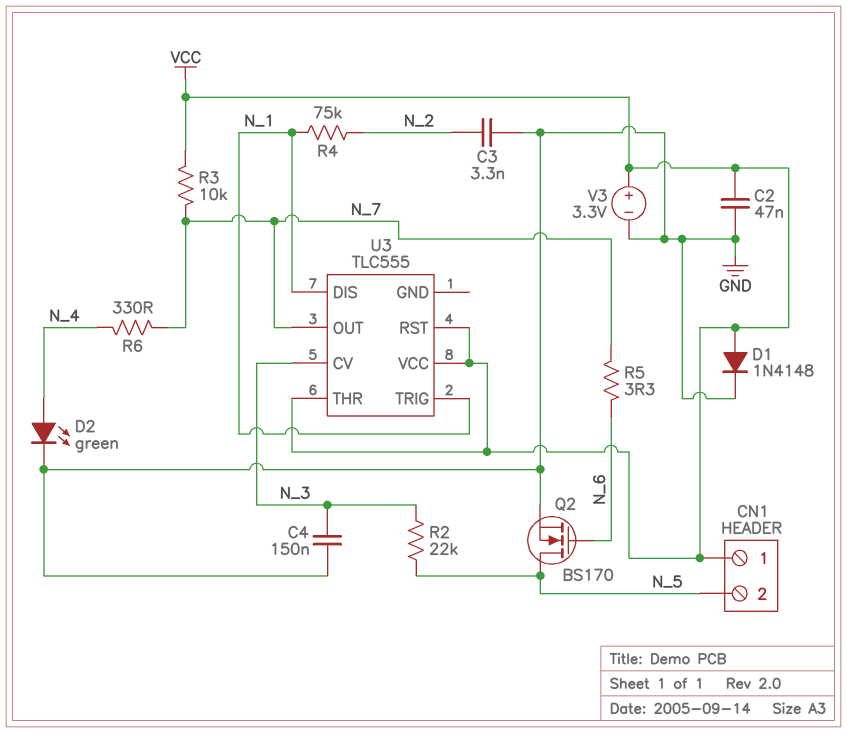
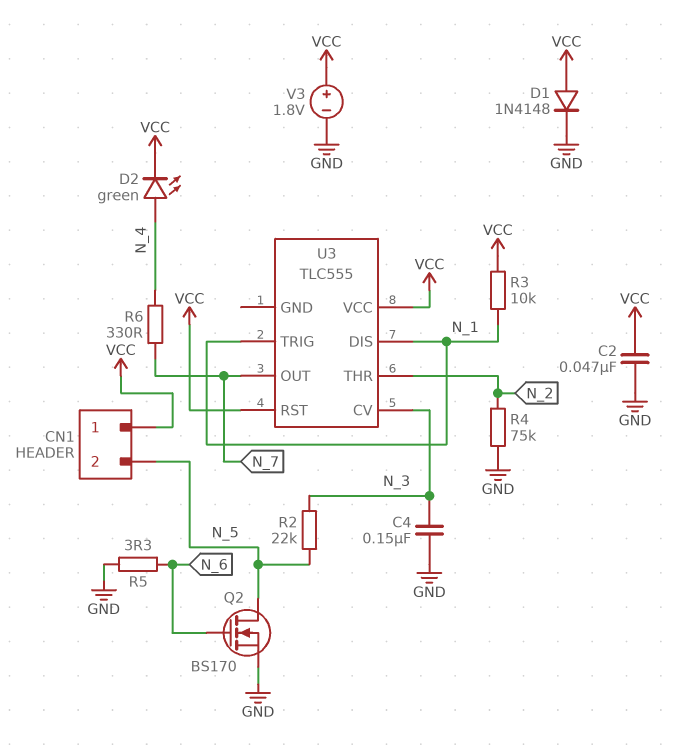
C3: 3.3nF (GND, N_2) -> none
D2: LED green (A N_4, K GND) -> LED green (A N_4, K VCC)
R3: 10k (N_7, VCC) -> 10k (N_1, VCC)
R4: 75k (N_1, N_2) -> 75k (GND, N_2)
R5: 3.3 (N_6, N_7) -> 3.3 (GND, N_6)
U3 pin THR: VCC -> N_2
V3: 3.3V (plus VCC, minus GND) -> 1.8V (plus VCC, minus GND)

